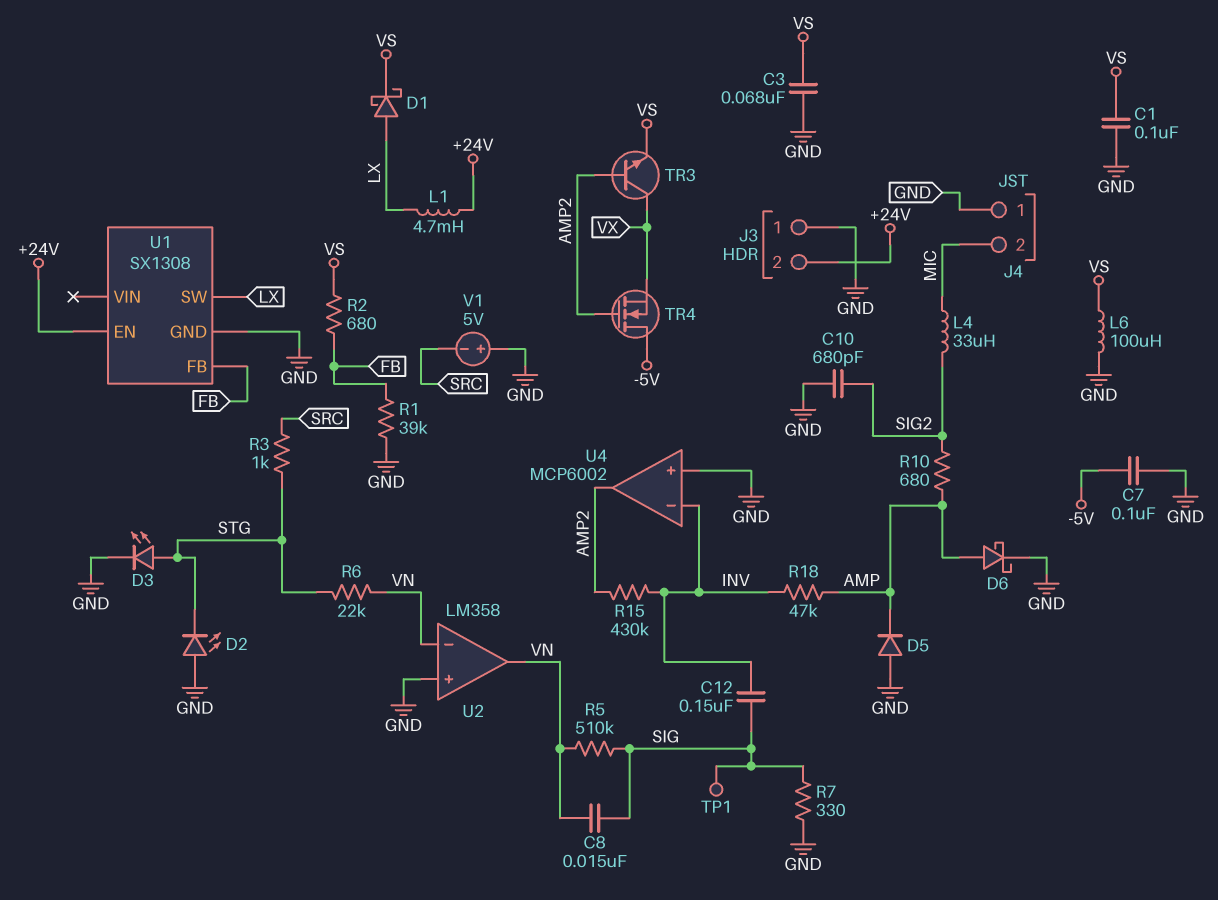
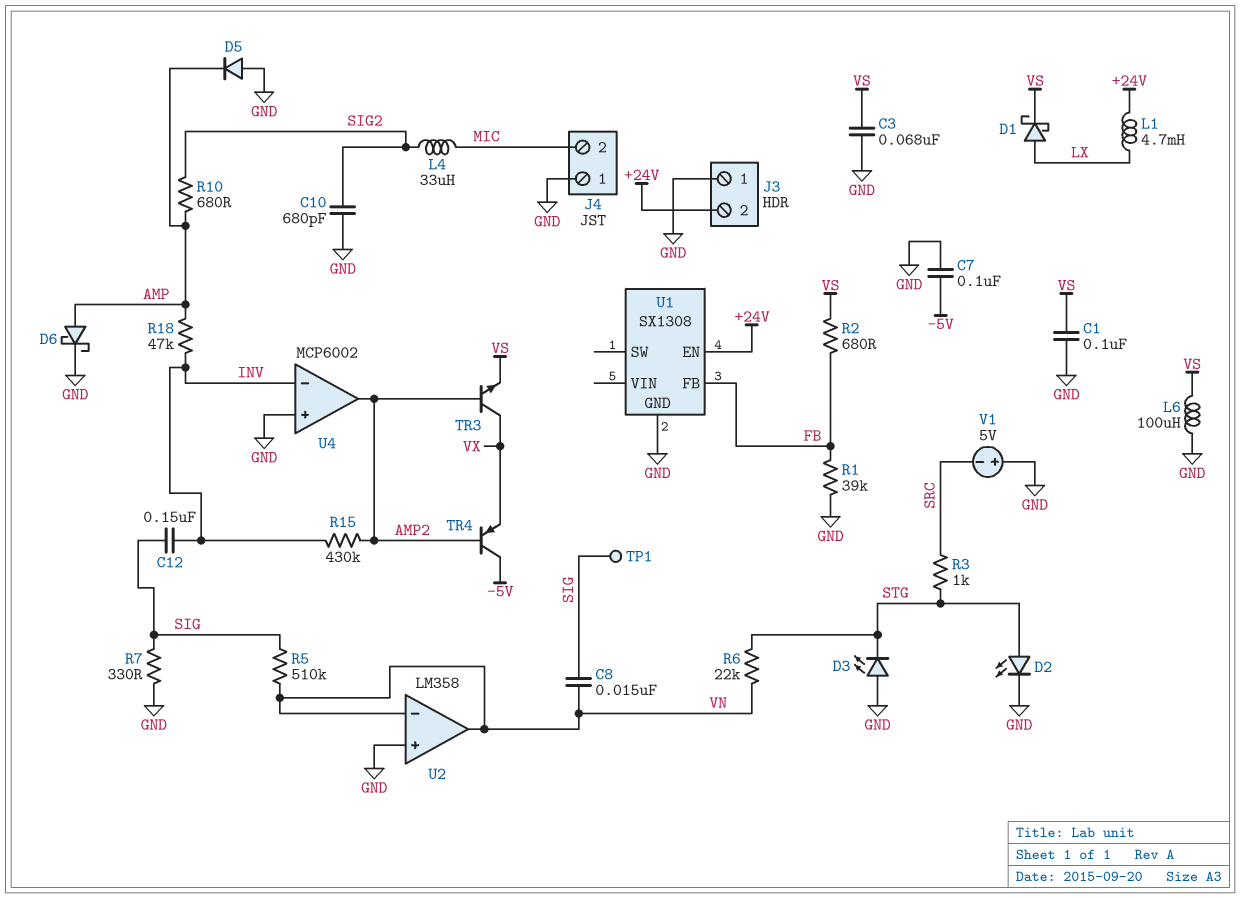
D2: LED (A GND, K STG) -> LED (A STG, K GND)
D3: LED (A STG, K GND) -> LED (A GND, K STG)
TR4: NMOS (G AMP2, D -5V, S VX) -> PNP (B AMP2, C -5V, E VX)
U1 pin SW: LX -> none

